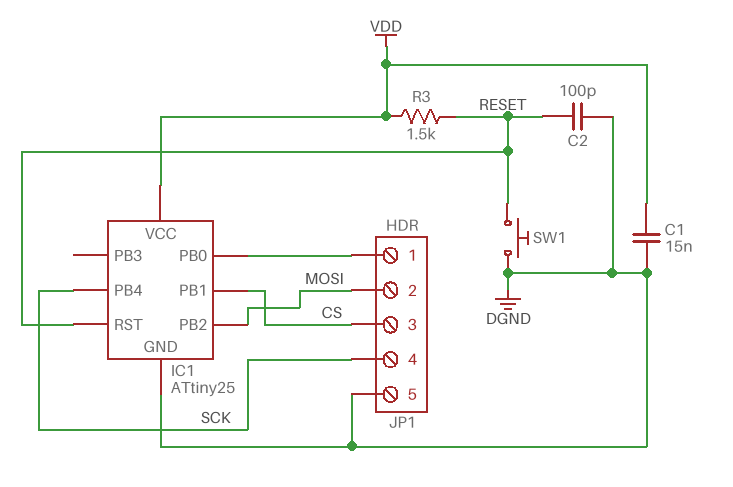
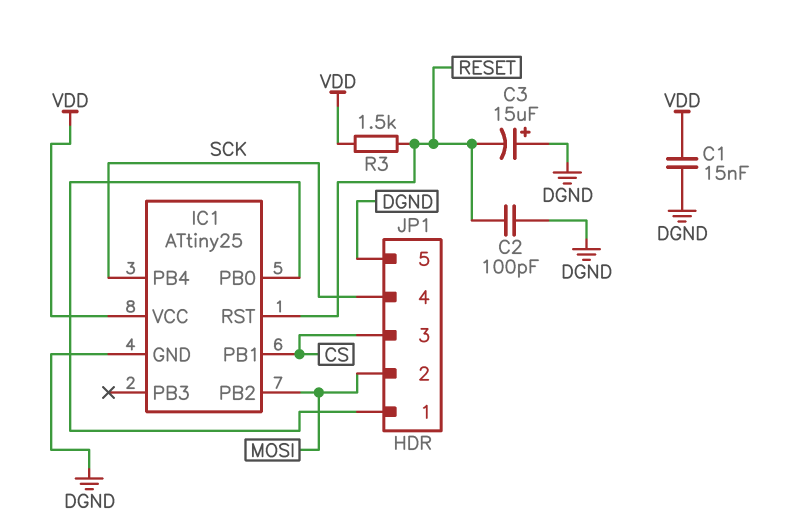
C3: none -> 15uF (plus DGND, minus RESET)
SW1: button (DGND, RESET) -> none

